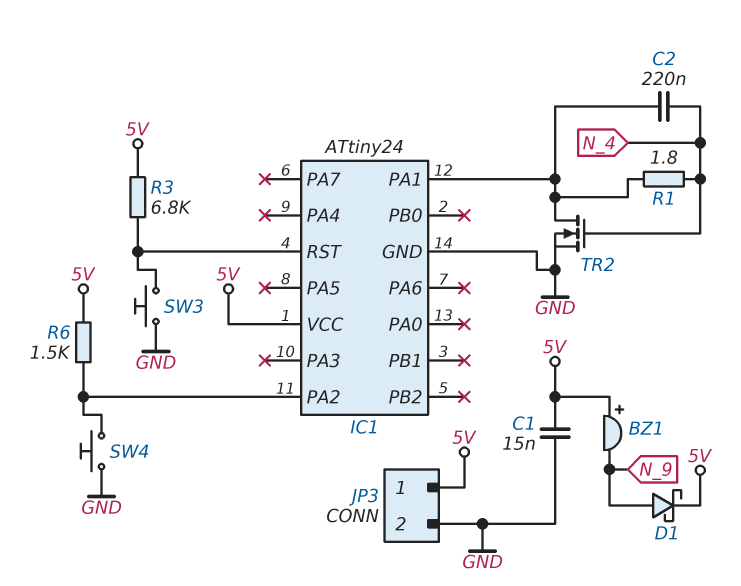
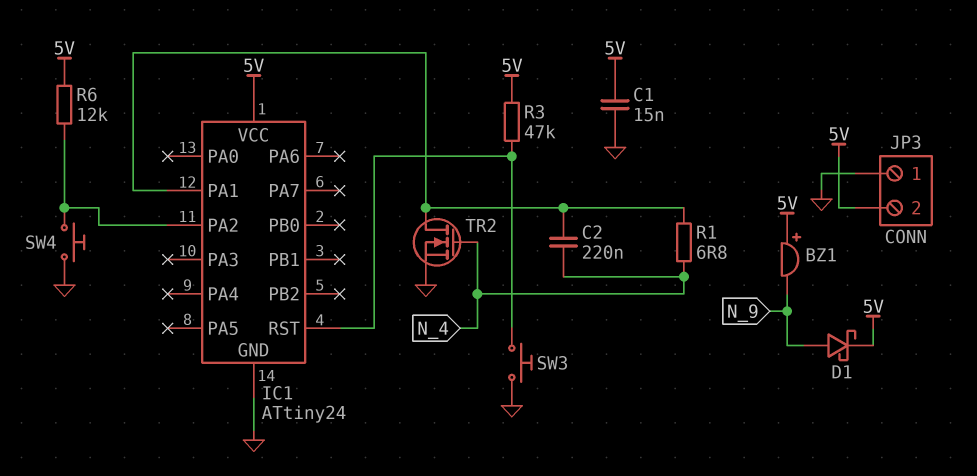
JP3 pin 1: 5V -> GND
JP3 pin 2: GND -> 5V
R1: 1.8 (IC1/PA1, N_4) -> 6.8 (IC1/PA1, N_4)
R3: 6.8k (5V, IC1/RST) -> 47k (5V, IC1/RST)
R6: 1.5k (5V, IC1/PA2) -> 12k (5V, IC1/PA2)

